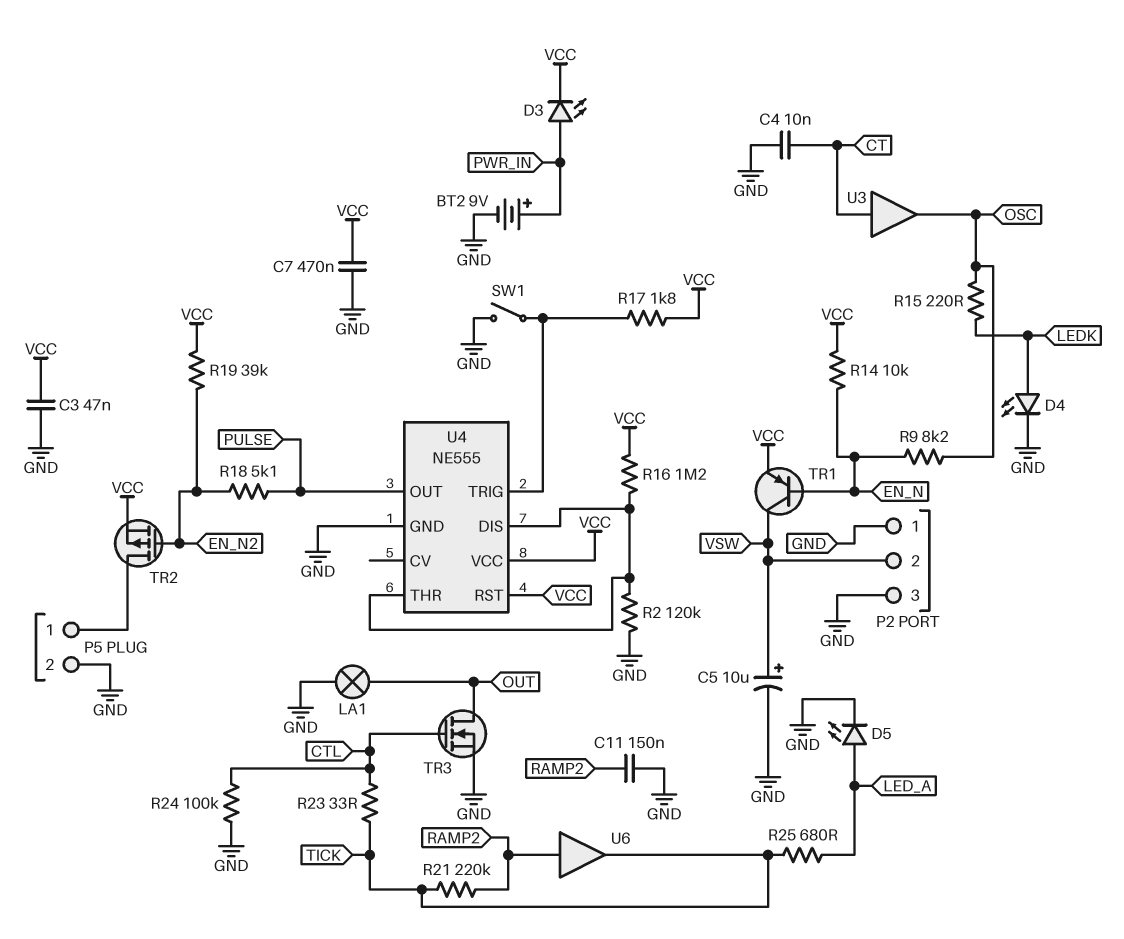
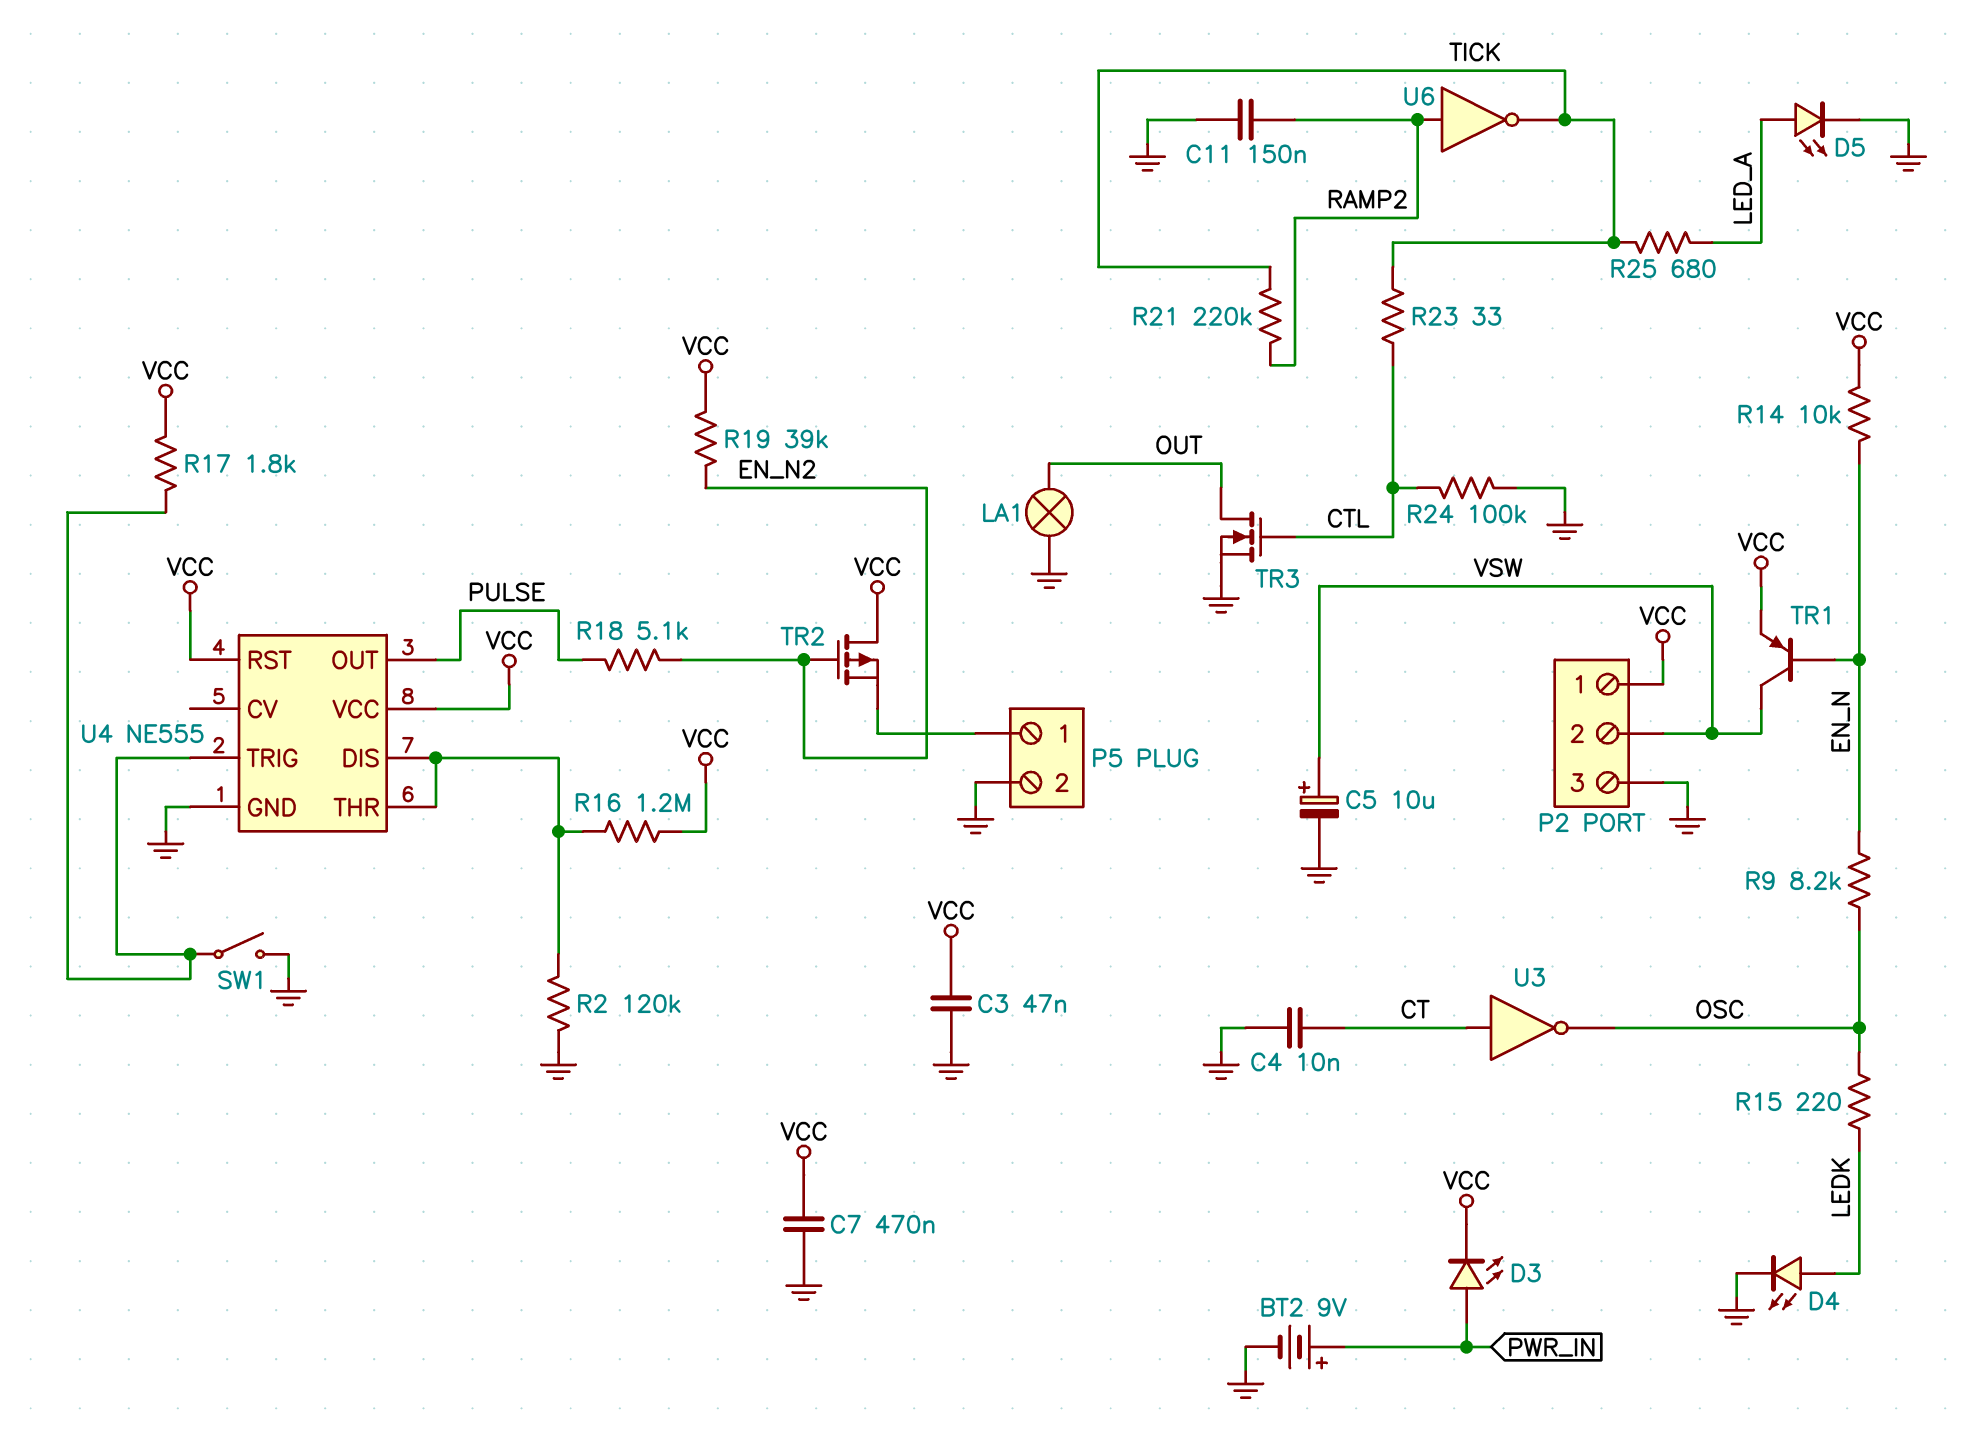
P2 pin 1: GND -> VCC
TR2: PMOS (G EN_N2, D P5/1, S VCC) -> PMOS (G EN_N2, D VCC, S P5/1)
U3: buffer (in CT, out OSC) -> NOT (in CT, out OSC)
U6: buffer (in RAMP2, out TICK) -> NOT (in RAMP2, out TICK)

